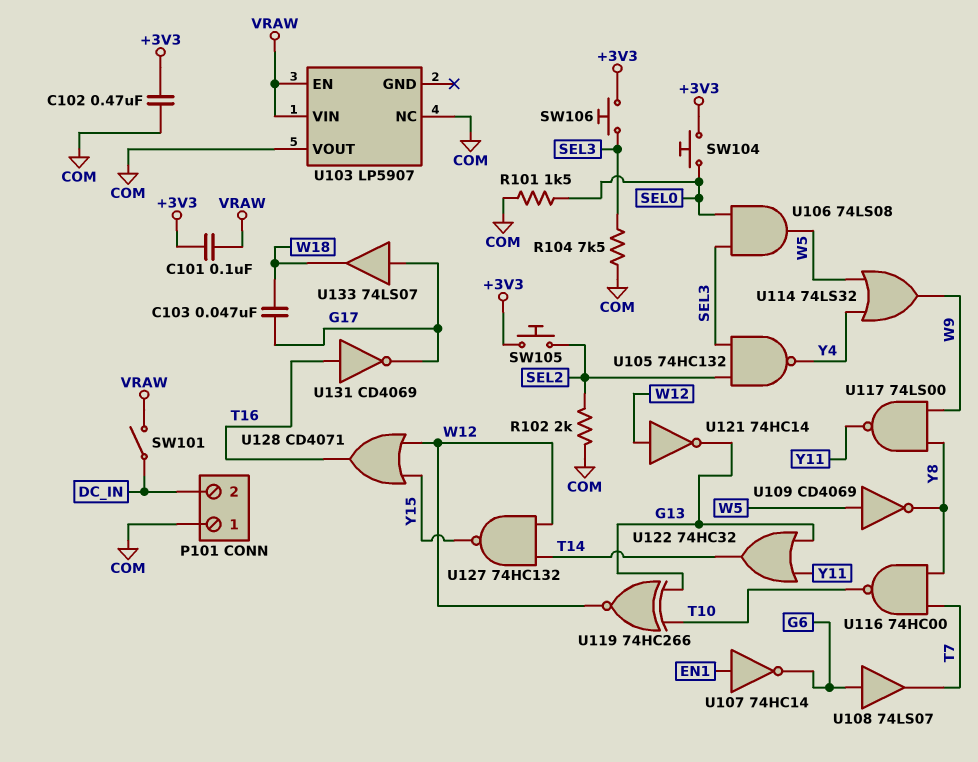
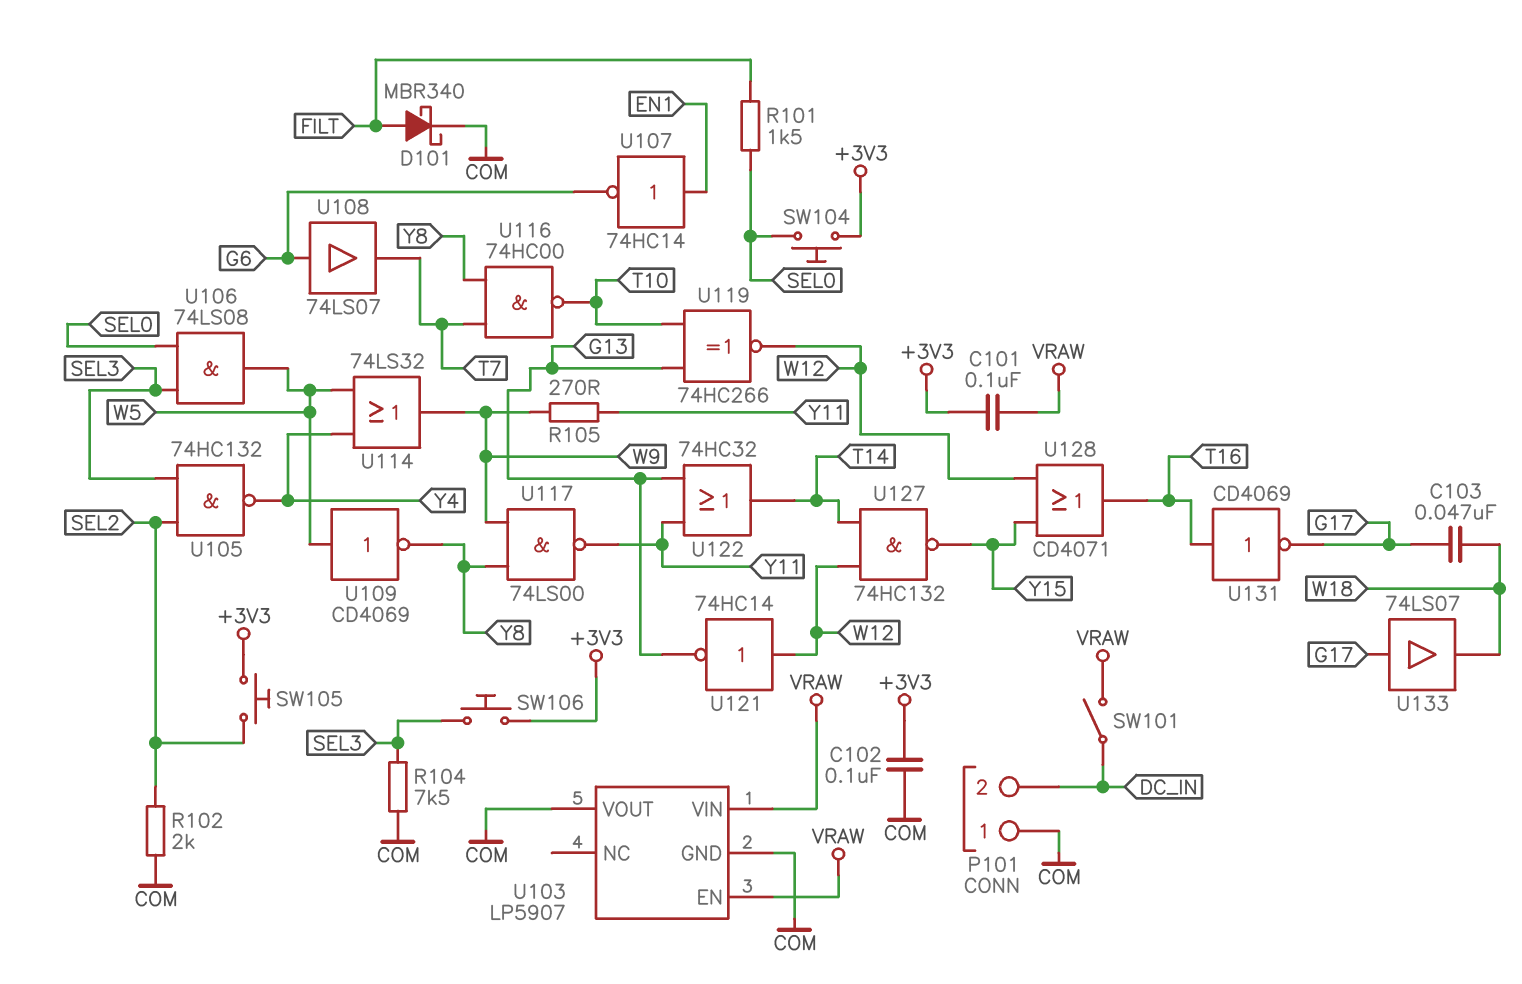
C102: 470nF (+3V3, COM) -> 100nF (+3V3, COM)
D101: none -> schottky MBR340 (A FILT, K COM)
R101: 1.5k (COM, SEL0) -> 1.5k (FILT, SEL0)
R105: none -> 270 (W9, Y11)
U103 pin GND: none -> COM
U103 pin NC: COM -> none

